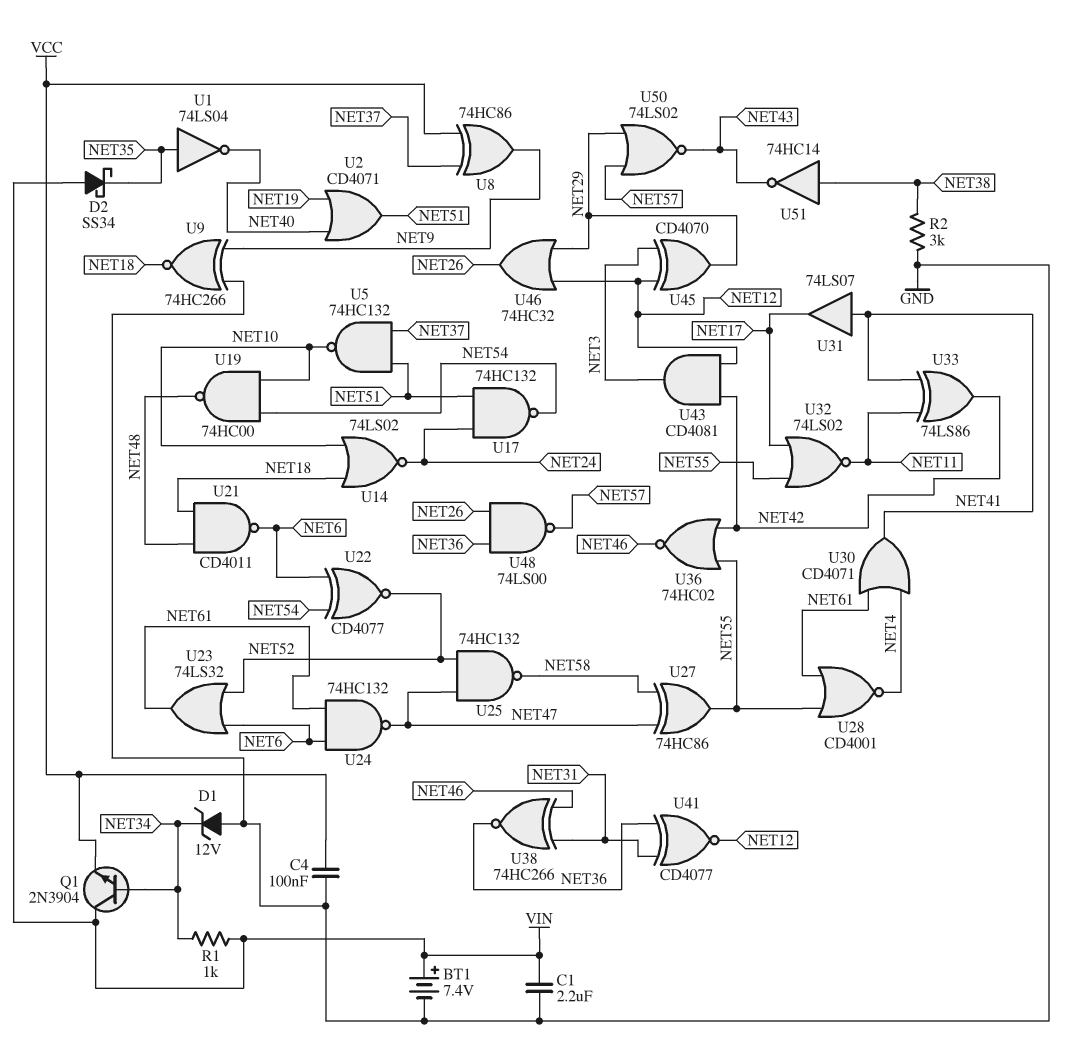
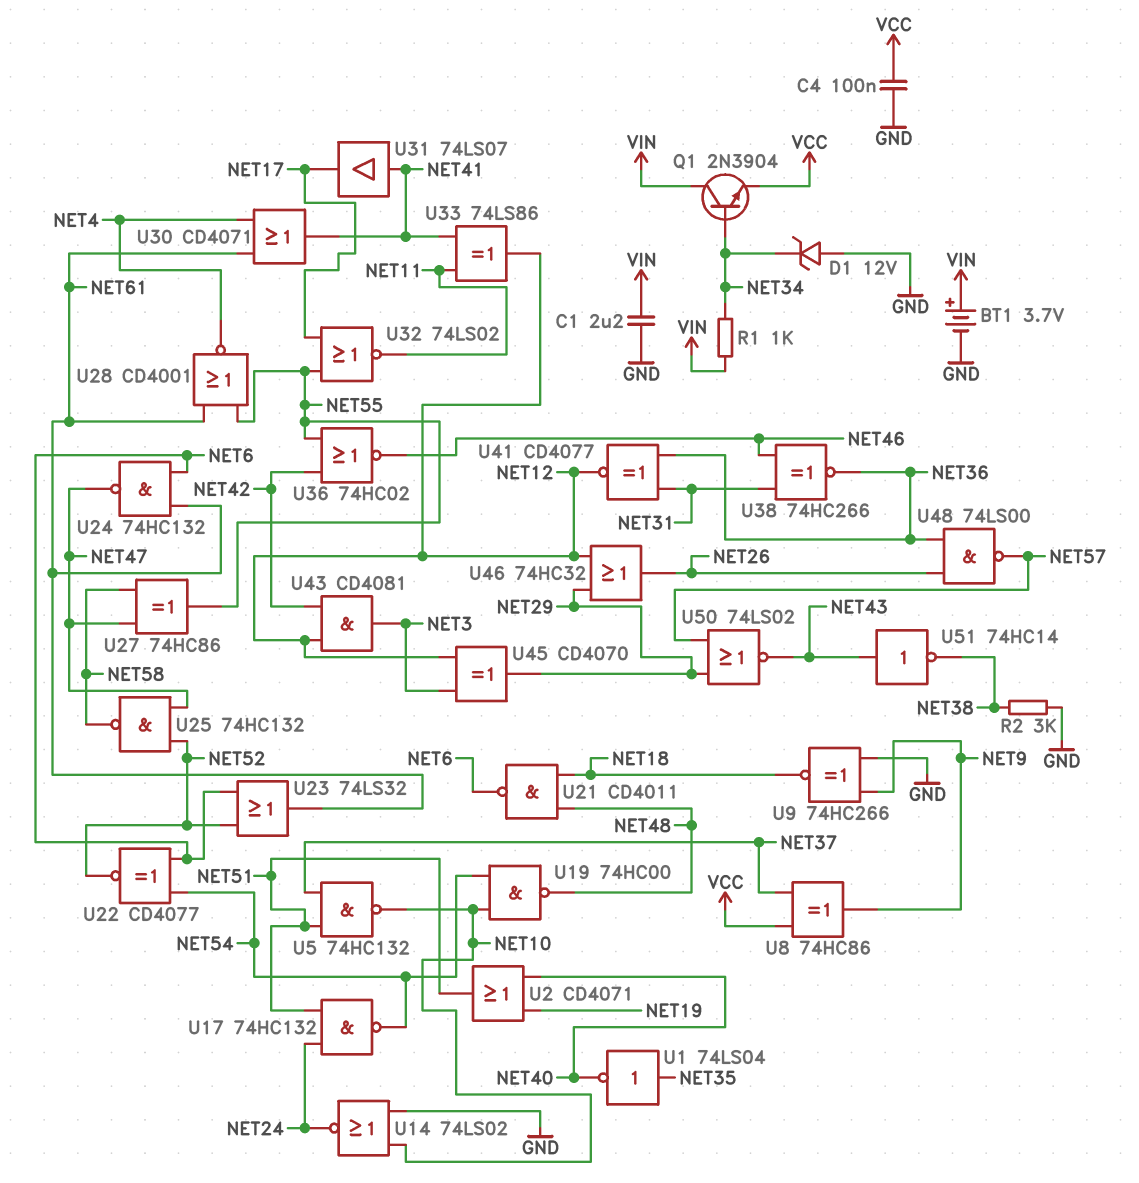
BT1: 7.4V (plus VIN, minus GND) -> 3.7V (plus VIN, minus GND)
D2: schottky SS34 (A VIN, K NET35) -> none
U14: NOR 74LS02 (in NET10, in NET18, out NET24) -> NOR 74LS02 (in GND, in NET10, out NET24)
U33: XOR 74LS86 (in NET11, in NET41, out NET42) -> XOR 74LS86 (in NET11, in NET41, out NET12)
U51: NOT 74HC14 (in NET38, out NET43) -> NOT 74HC14 (in NET43, out NET38)

